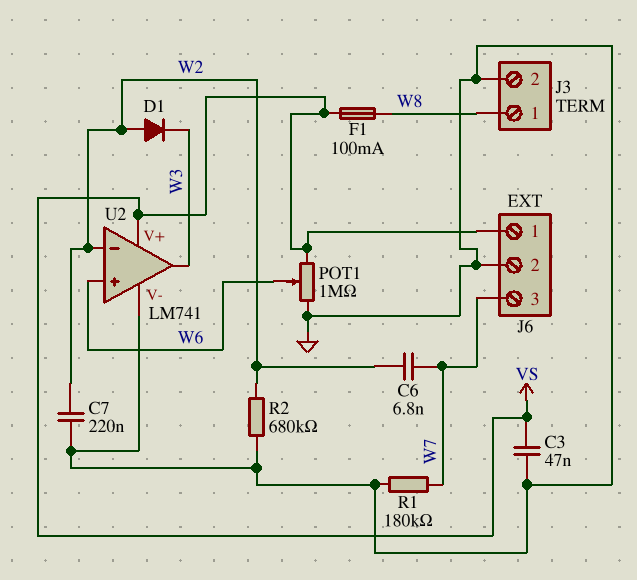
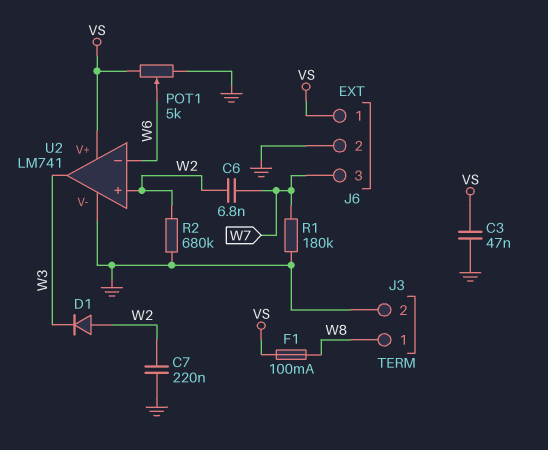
POT1: 1M (GND, VS, wiper W6) -> 5k (GND, VS, wiper W6)
U2 pin in+: W6 -> W2
U2 pin in-: W2 -> W6

